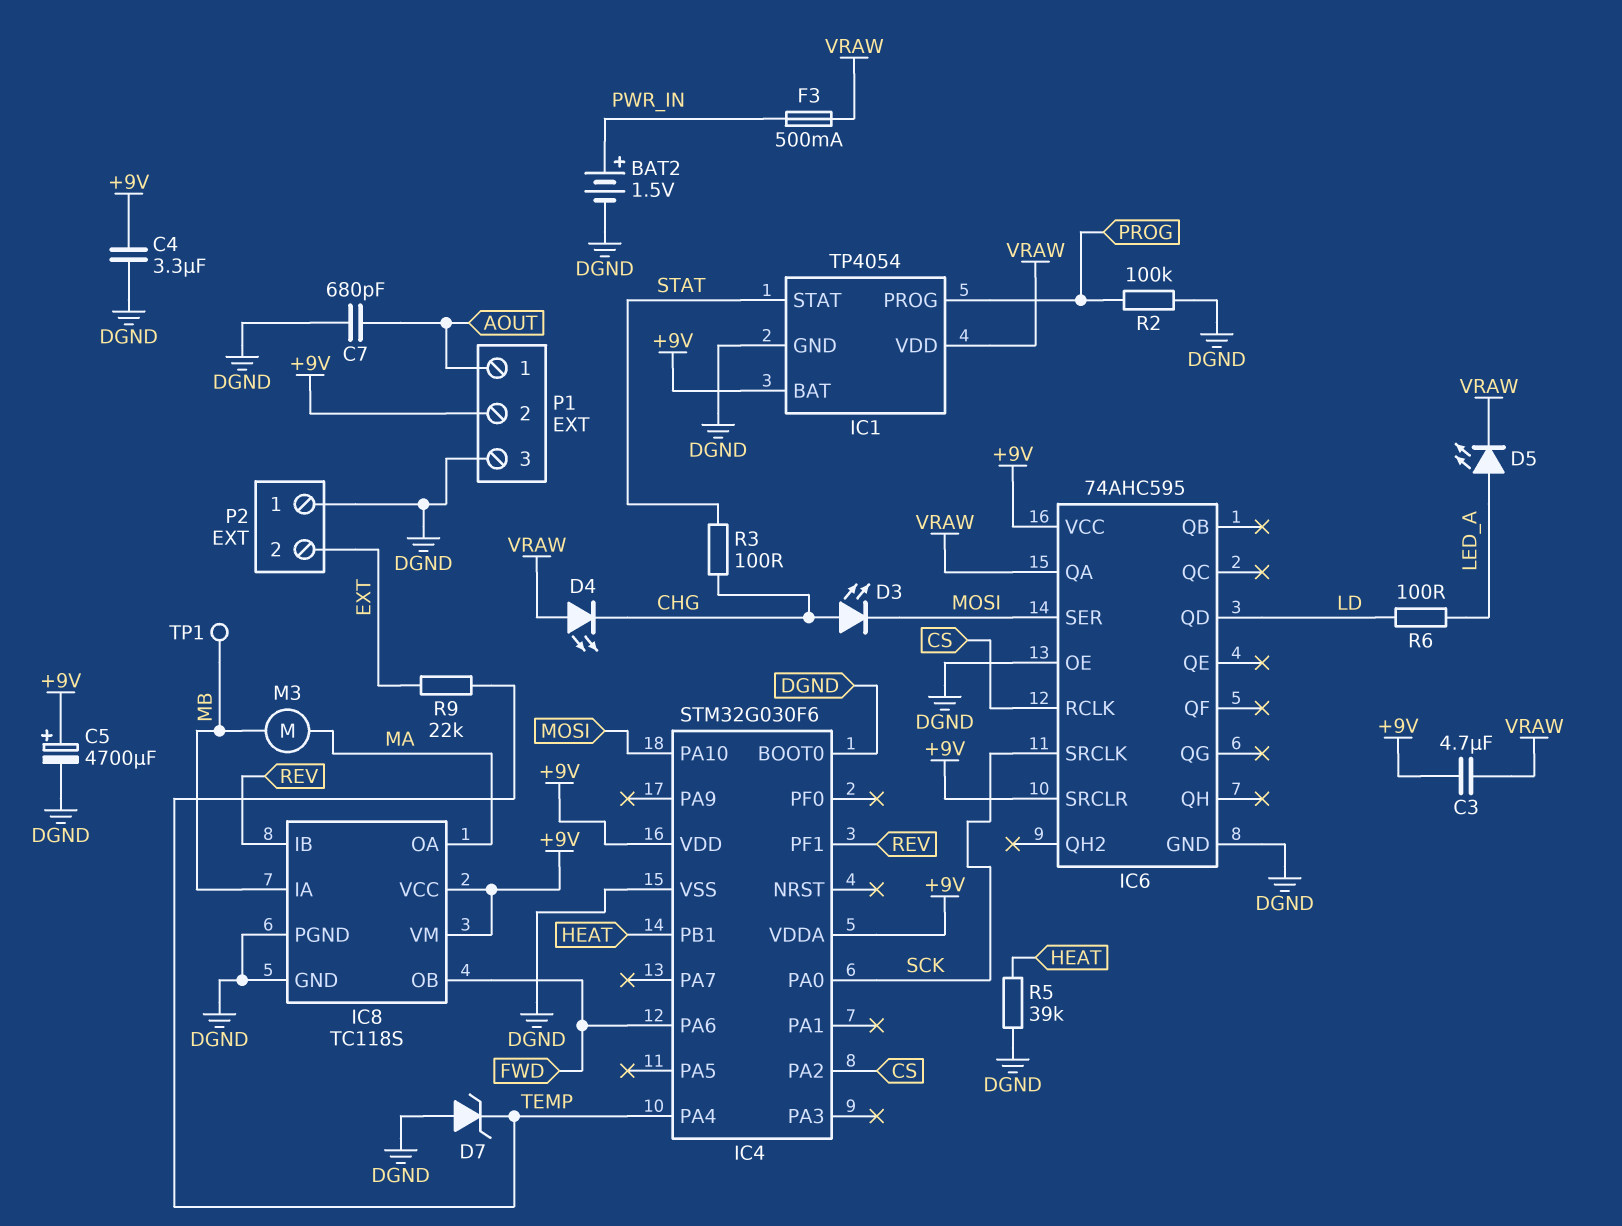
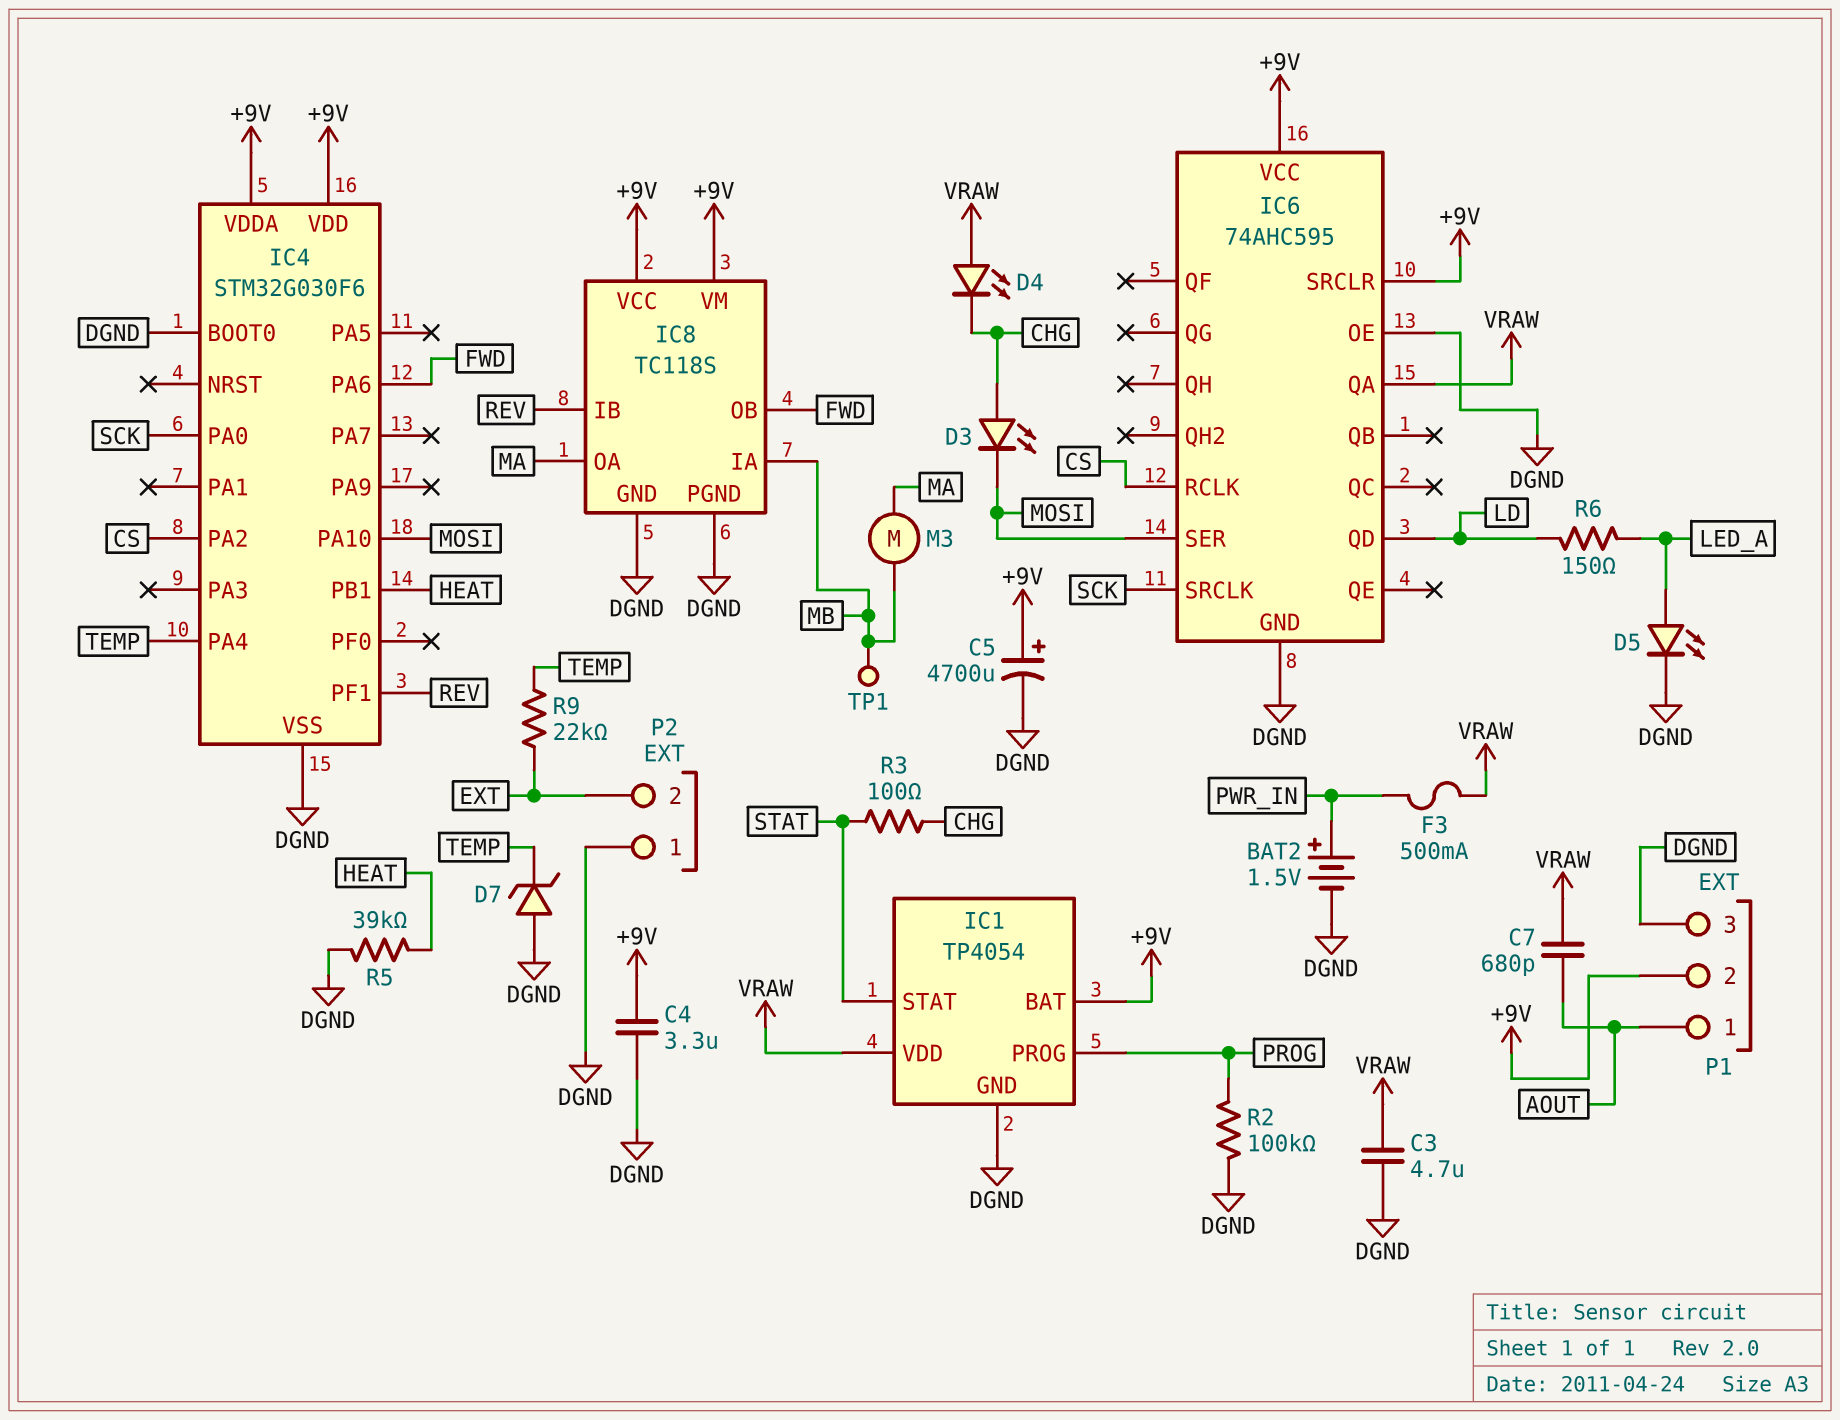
C3: 4.7uF (+9V, VRAW) -> 4.7uF (DGND, VRAW)
C7: 680pF (AOUT, DGND) -> 680pF (AOUT, VRAW)
D5: LED (A LED_A, K VRAW) -> LED (A LED_A, K DGND)
R6: 100 (LD, LED_A) -> 150 (LD, LED_A)

